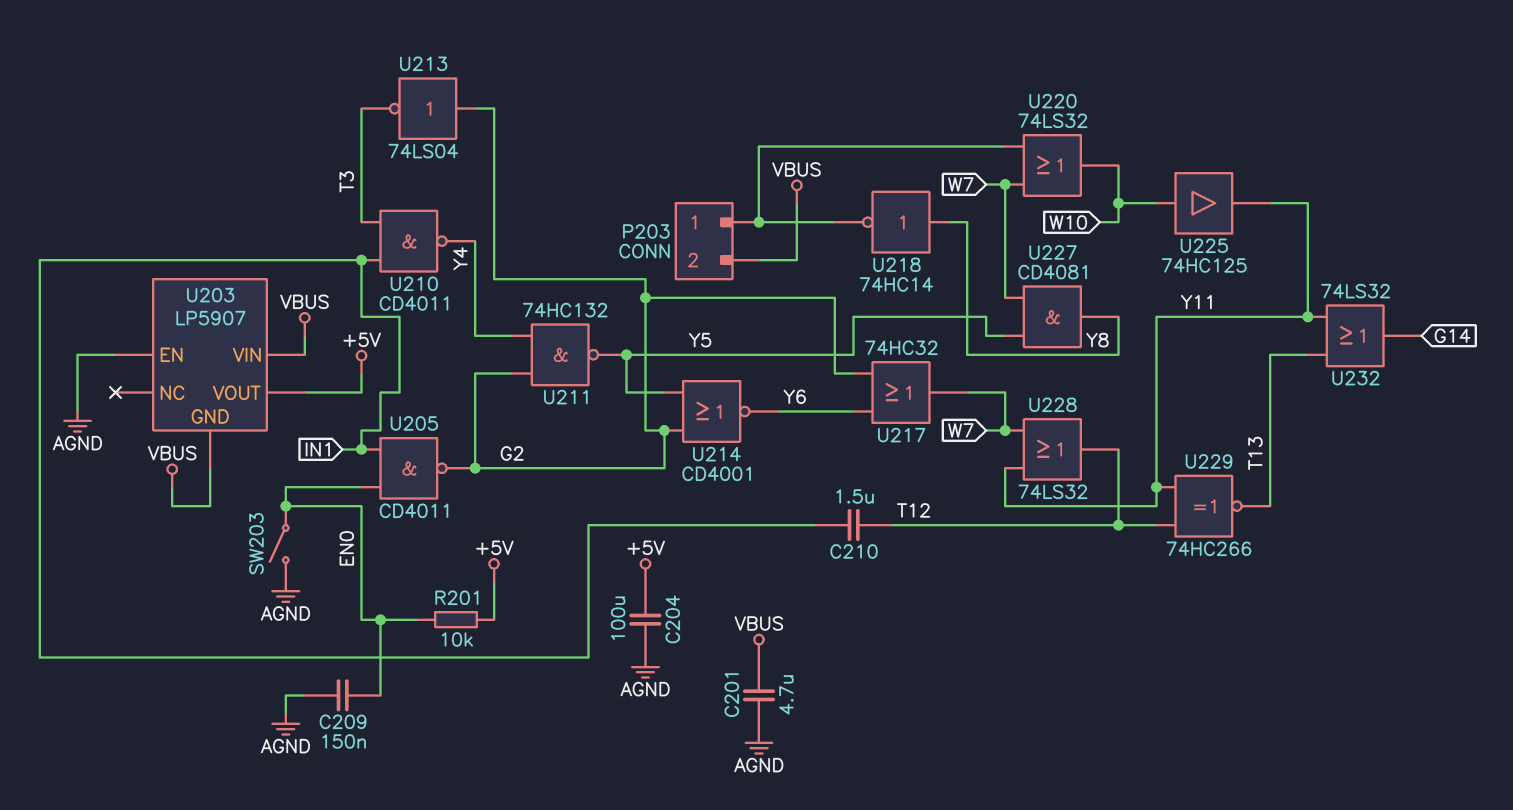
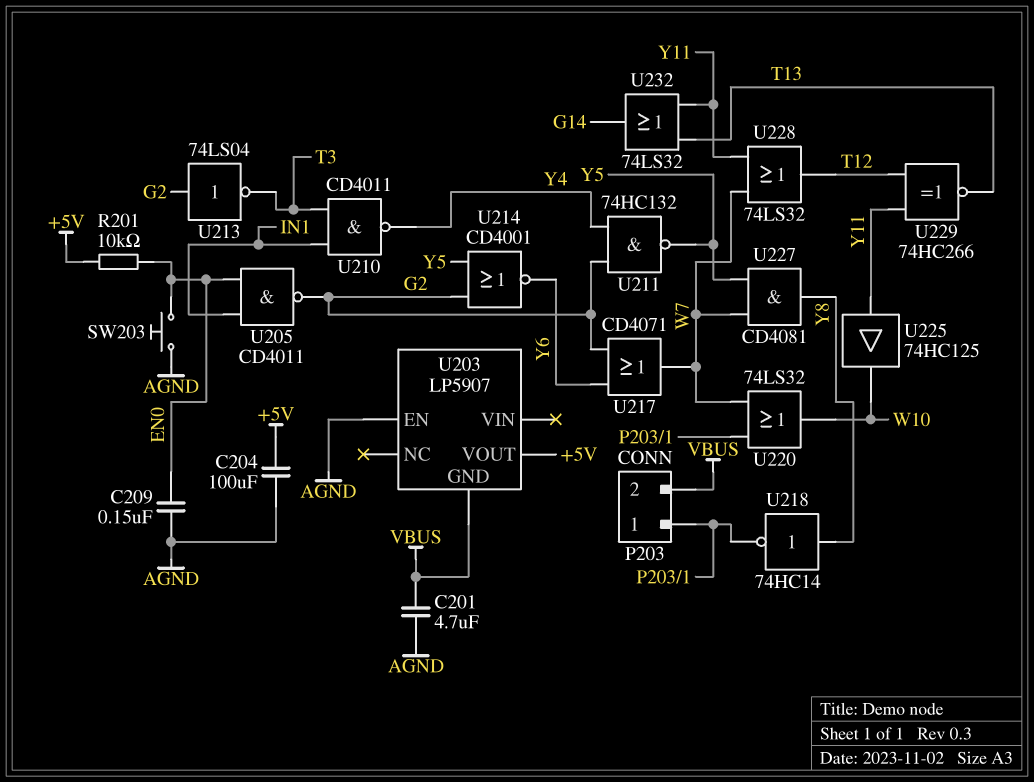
C210: 1.5uF (IN1, T12) -> none
SW203: switch (AGND, EN0) -> button (AGND, EN0)
U203 pin VIN: VBUS -> none
U217: OR 74HC32 (in G2, in Y6, out W7) -> OR CD4071 (in G2, in Y6, out W7)
U225: buffer 74HC125 (in W10, out Y11) -> buffer 74HC125 (in Y11, out W10)

